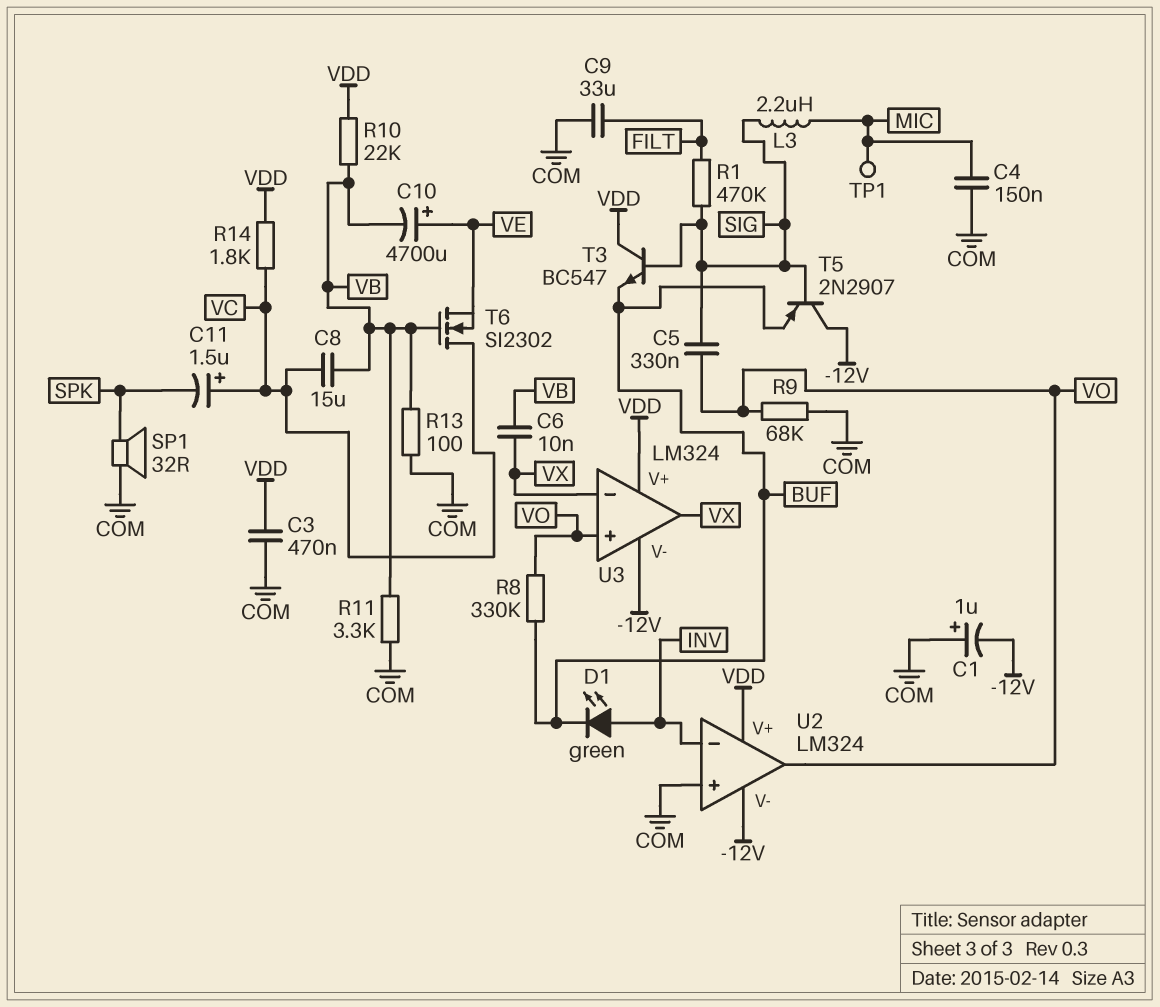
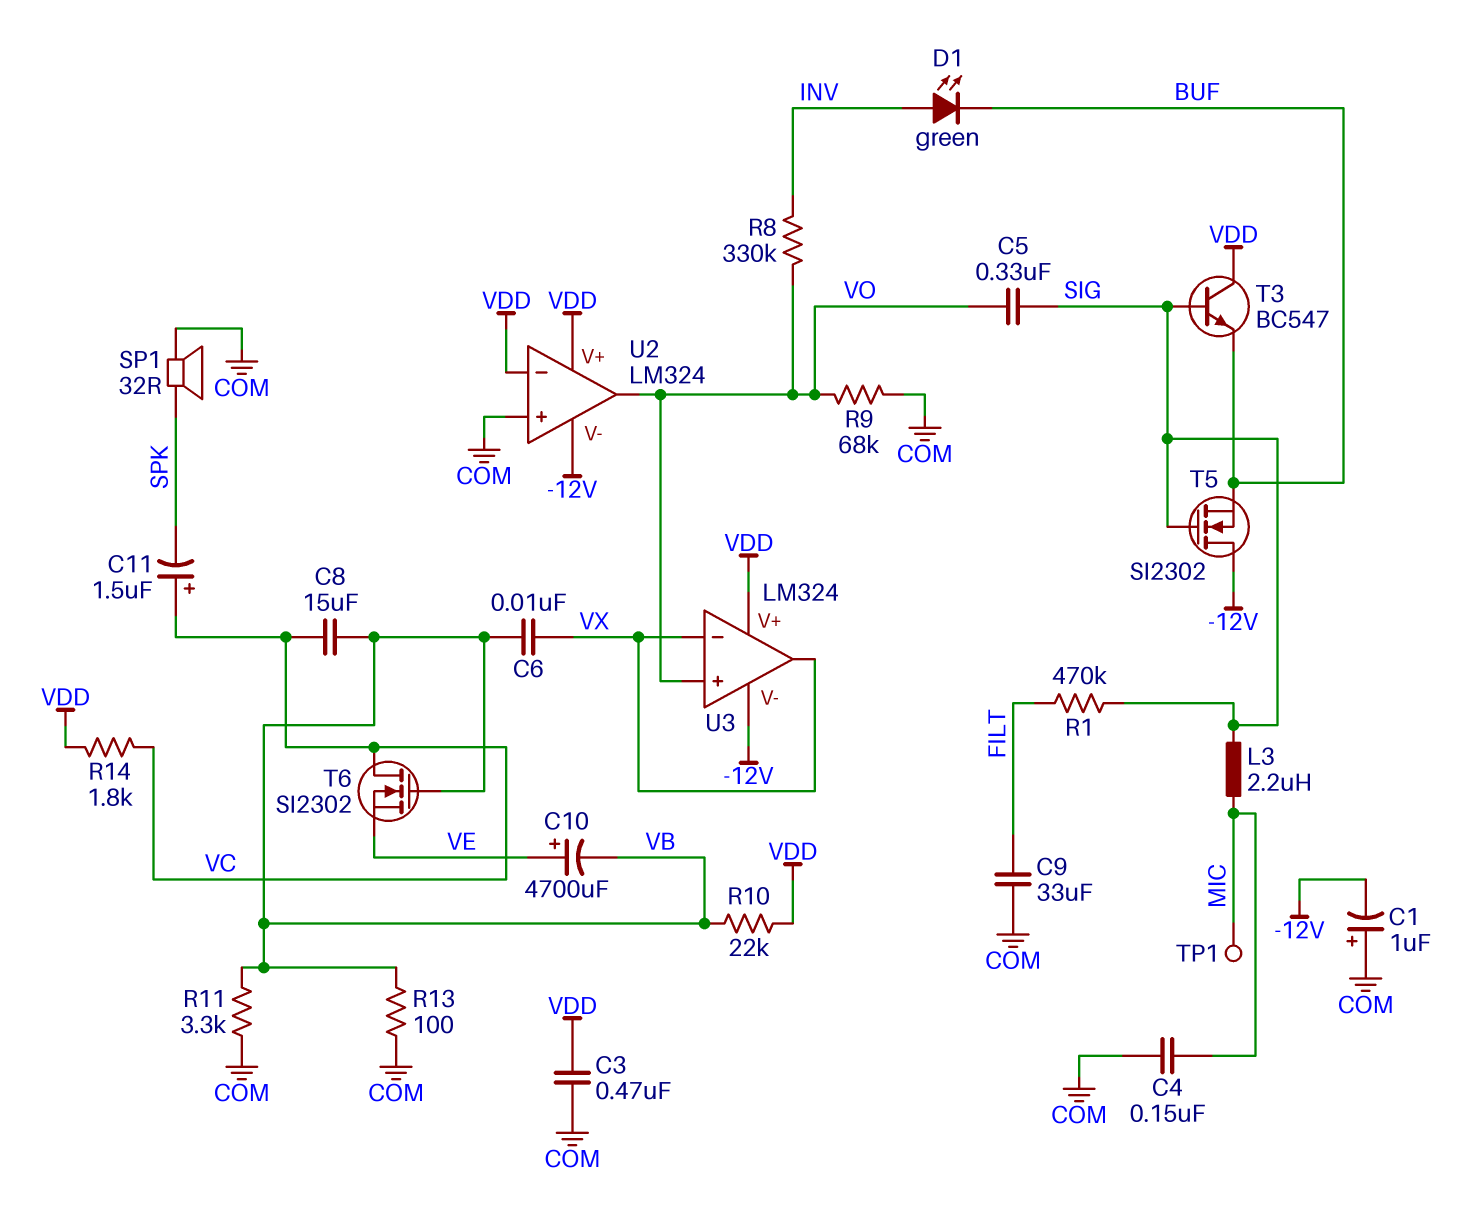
R8: 330k (BUF, VO) -> 330k (INV, VO)
T5: PNP 2N2907 (B SIG, C -12V, E BUF) -> NMOS SI2302 (G SIG, D -12V, S BUF)
U2 pin in-: INV -> VDD

